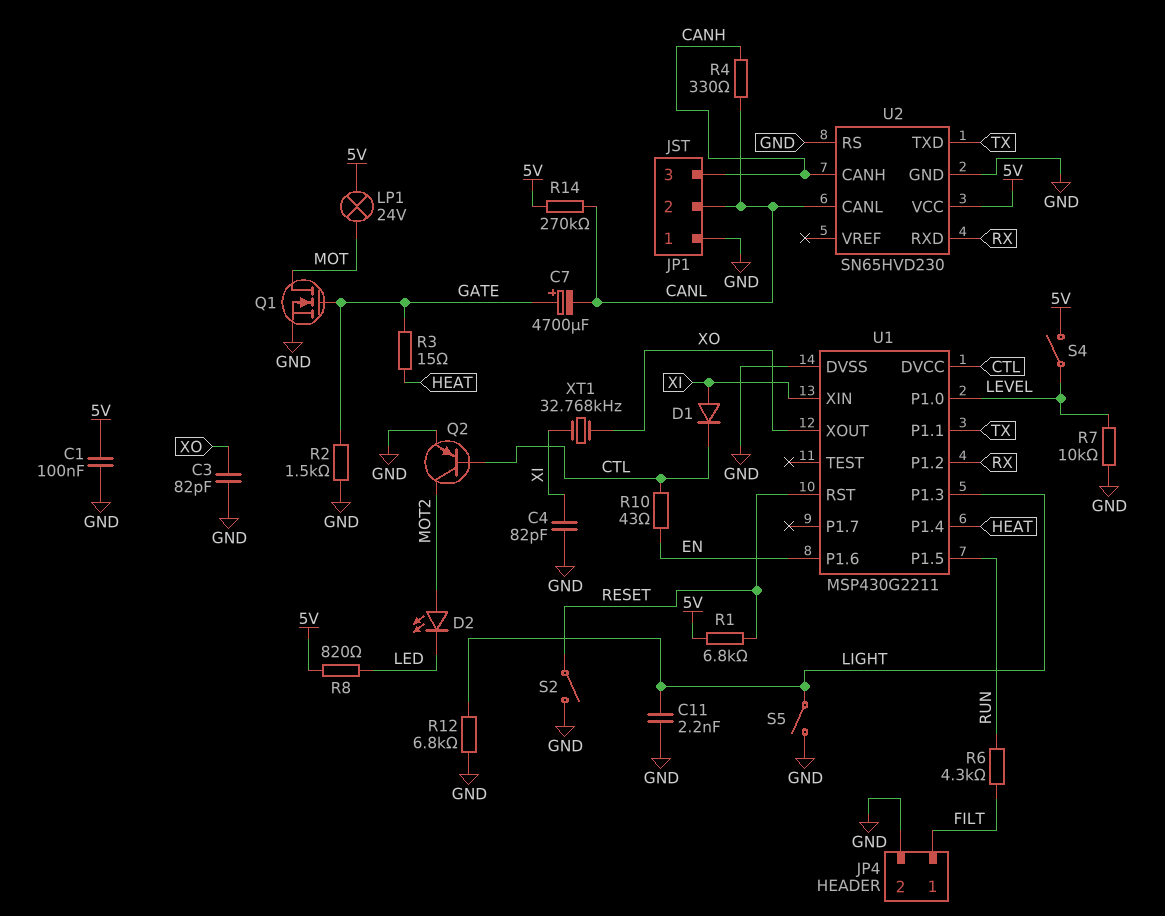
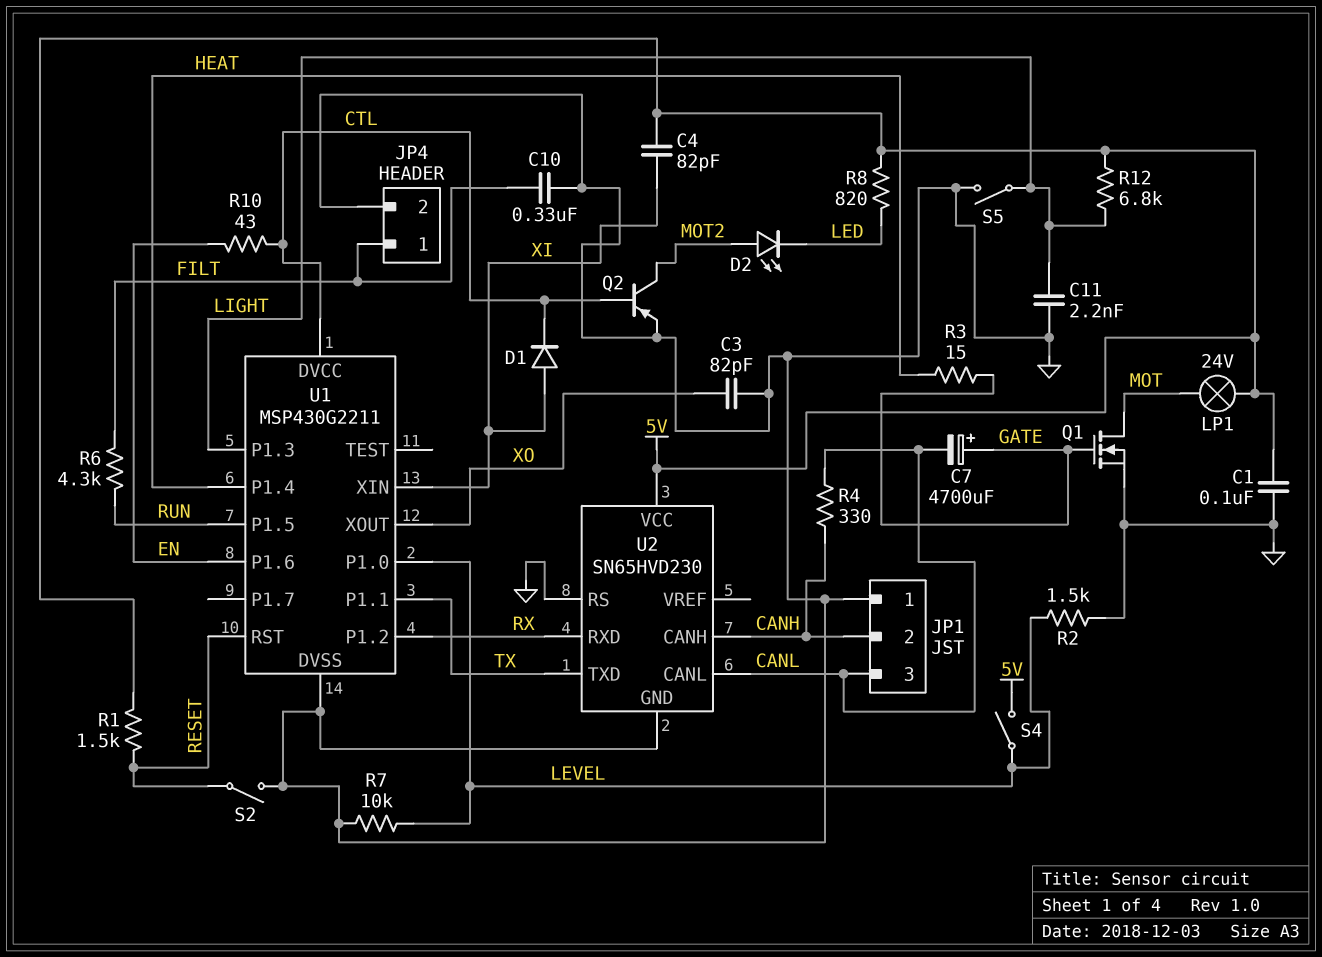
C4: 82pF (GND, XI) -> 82pF (5V, XI)
C10: none -> 330nF (FILT, GND)
JP1 pin 2: CANL -> CANH
JP1 pin 3: CANH -> CANL
R1: 6.8k (5V, RESET) -> 1.5k (5V, RESET)
R2: 1.5k (GATE, GND) -> 1.5k (GND, LEVEL)
R12: 6.8k (GND, LIGHT) -> 6.8k (5V, LIGHT)
R14: 270k (5V, CANL) -> none
XT1: 32.768kHz (XI, XO) -> none

